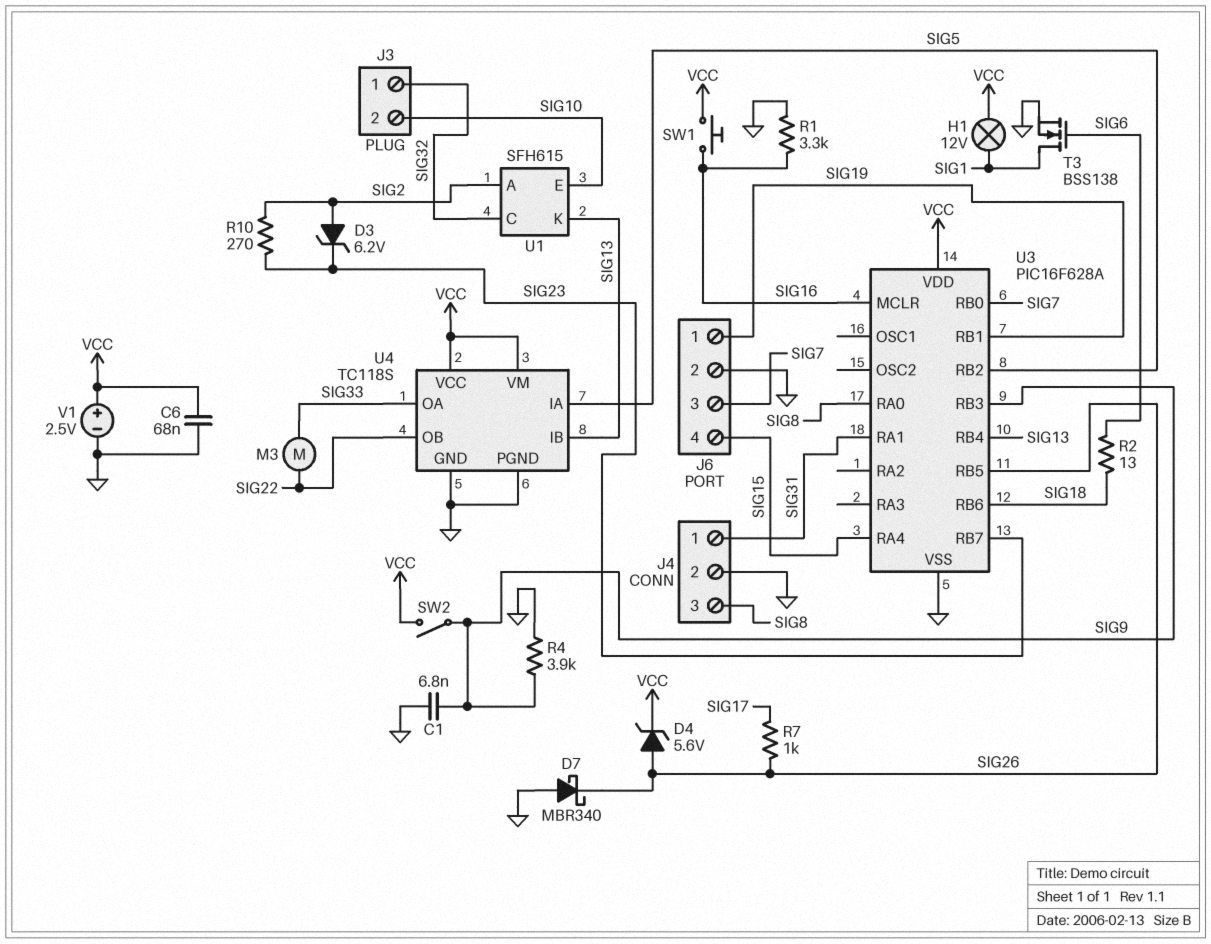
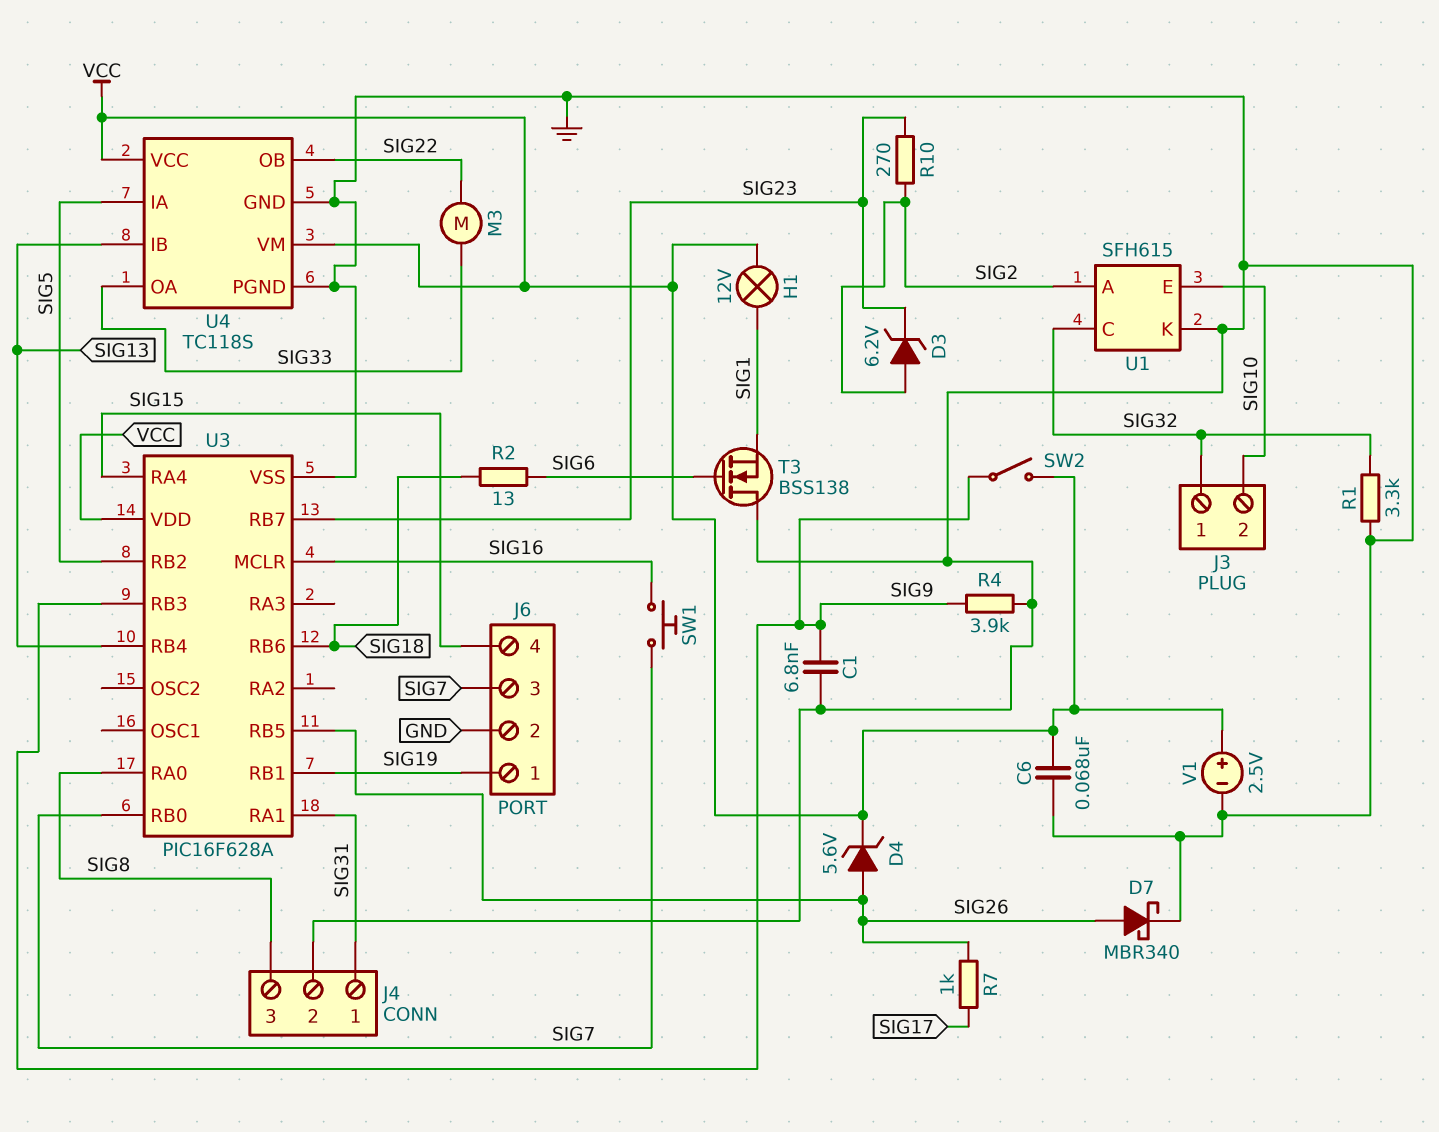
D7: schottky MBR340 (A GND, K SIG26) -> schottky MBR340 (A SIG26, K GND)
R1: 3.3k (GND, SIG16) -> 3.3k (GND, SIG32)
SW1: button (SIG16, VCC) -> button (SIG7, SIG16)
T3: NMOS BSS138 (G SIG6, D SIG1, S GND) -> NMOS BSS138 (G SIG6, D GND, S SIG1)
U1 pin K: SIG13 -> GND

